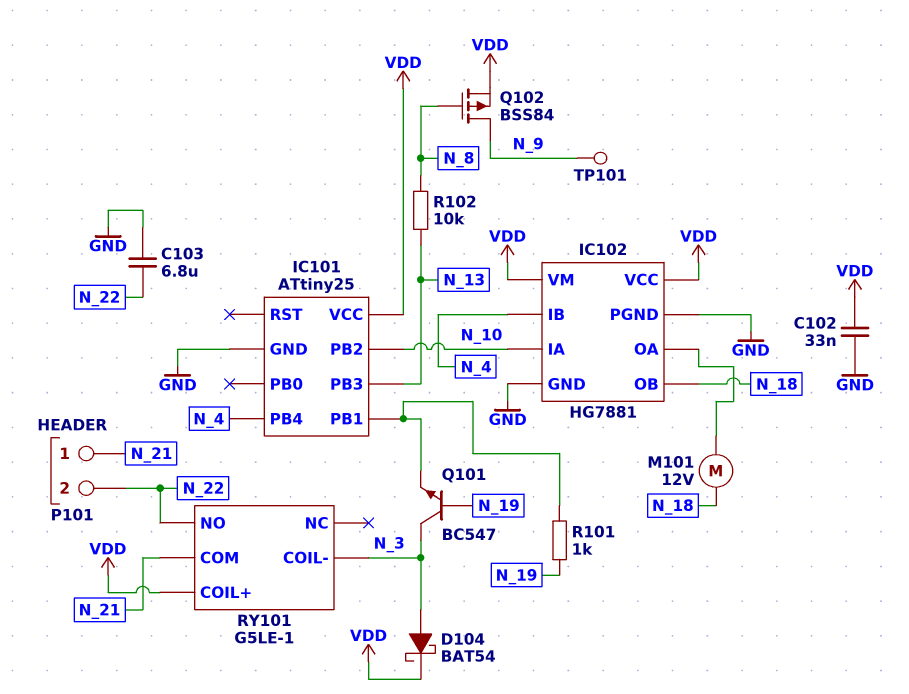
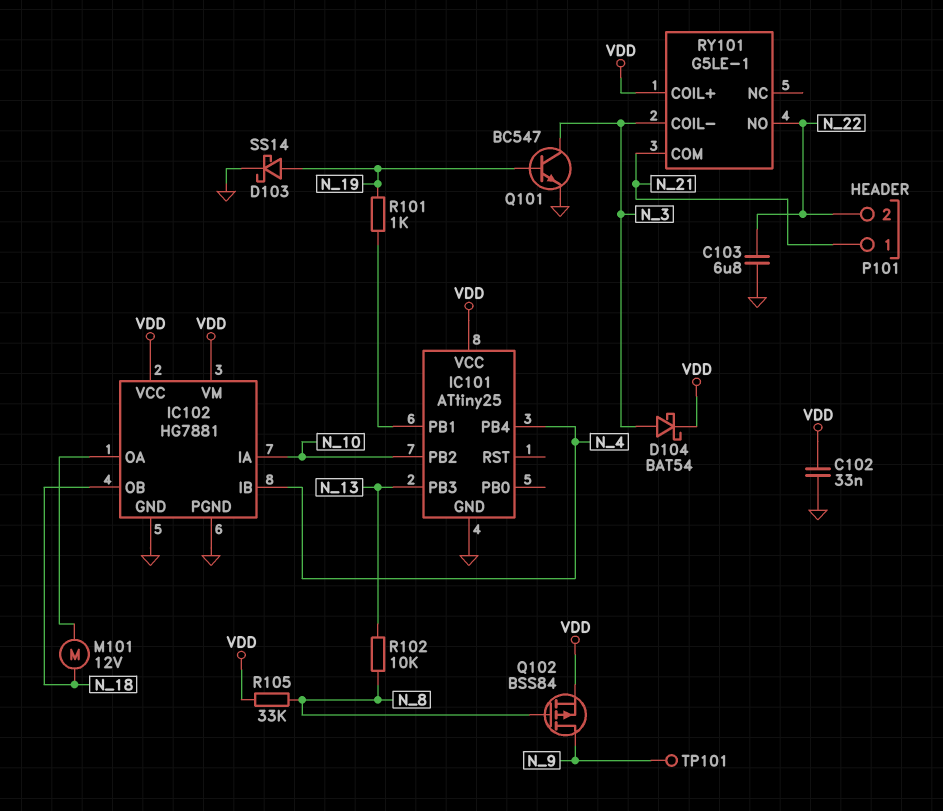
D103: none -> schottky SS14 (A N_19, K GND)
Q101: NPN BC547 (B N_19, C N_3, E IC101/PB1) -> NPN BC547 (B N_19, C N_3, E GND)
R105: none -> 33k (N_8, VDD)

